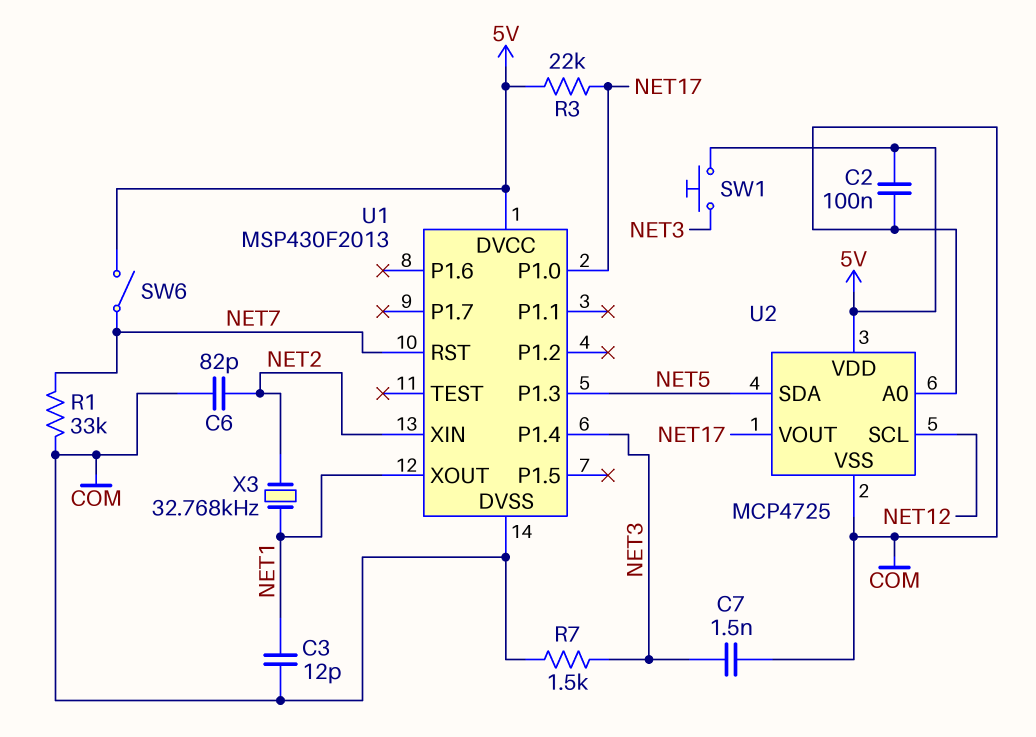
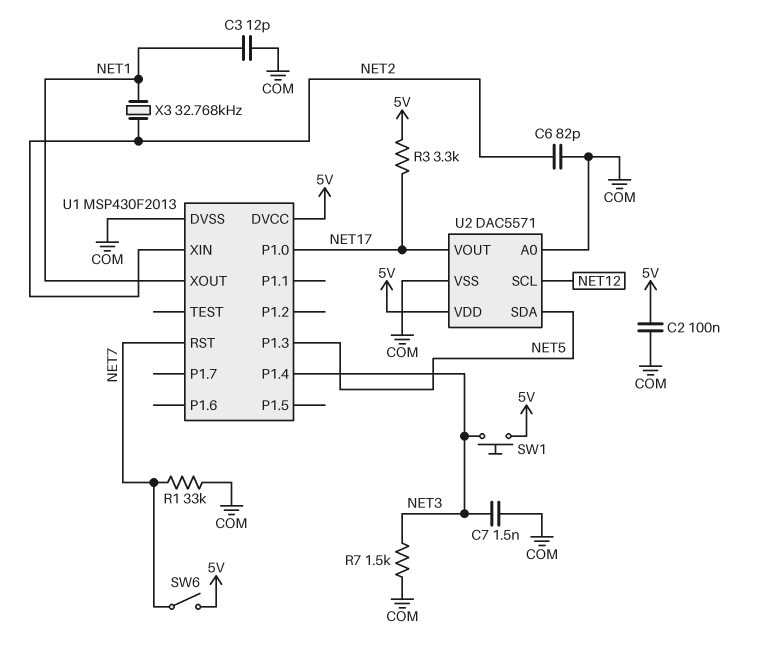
R3: 22k (5V, NET17) -> 3.3k (5V, NET17)
U2: MCP4725 -> DAC5571

